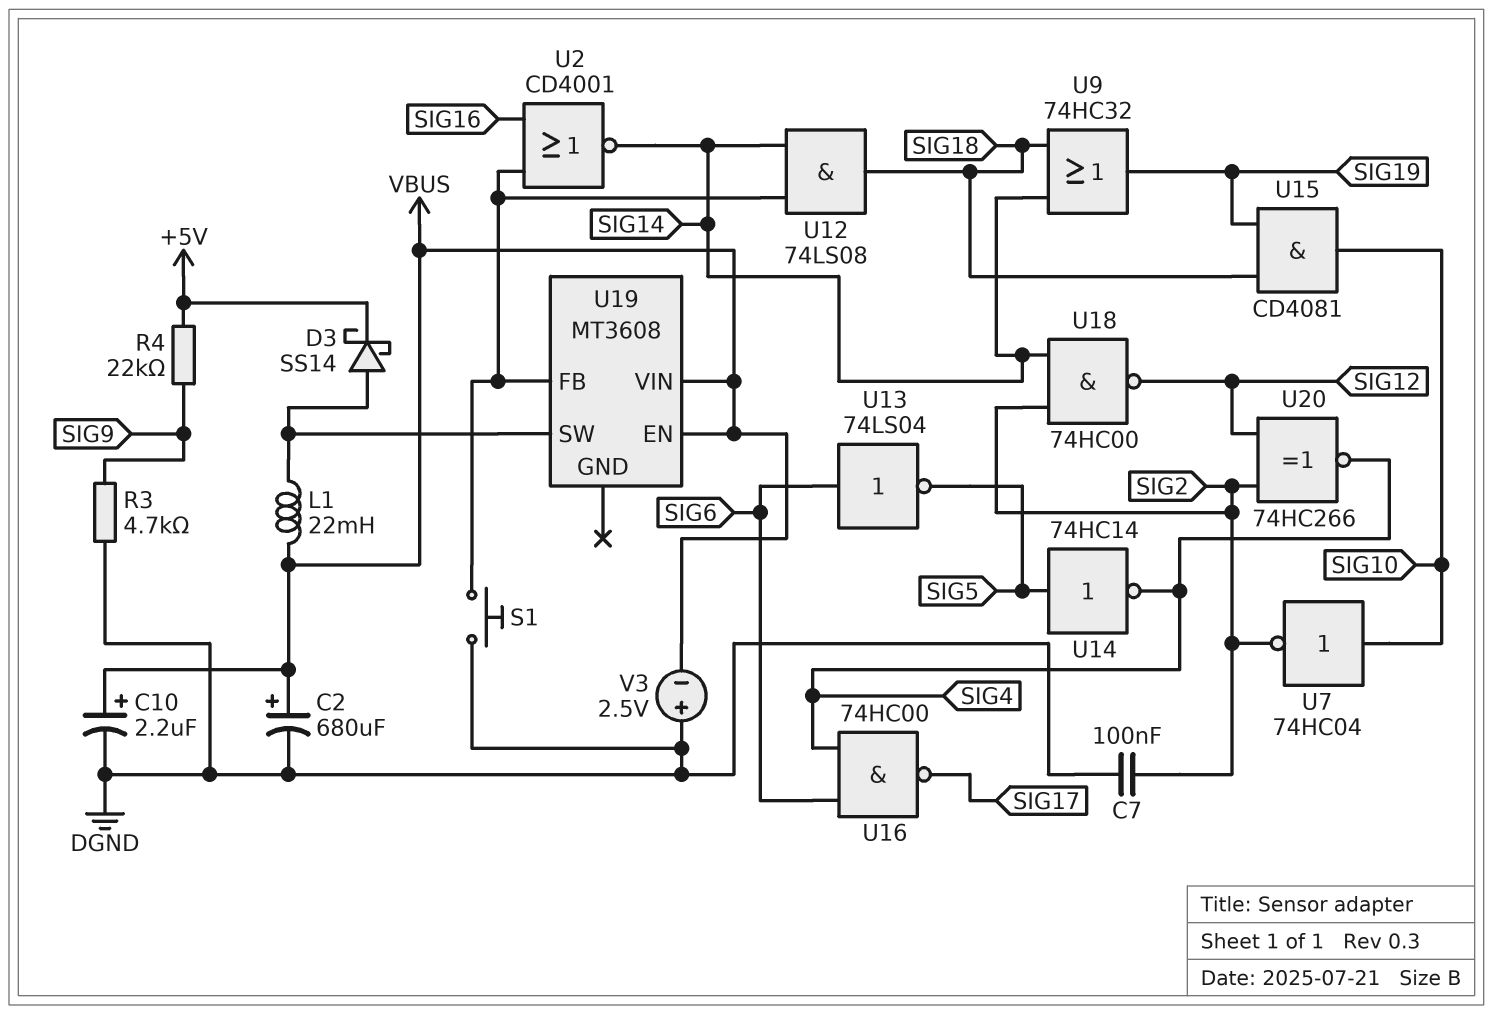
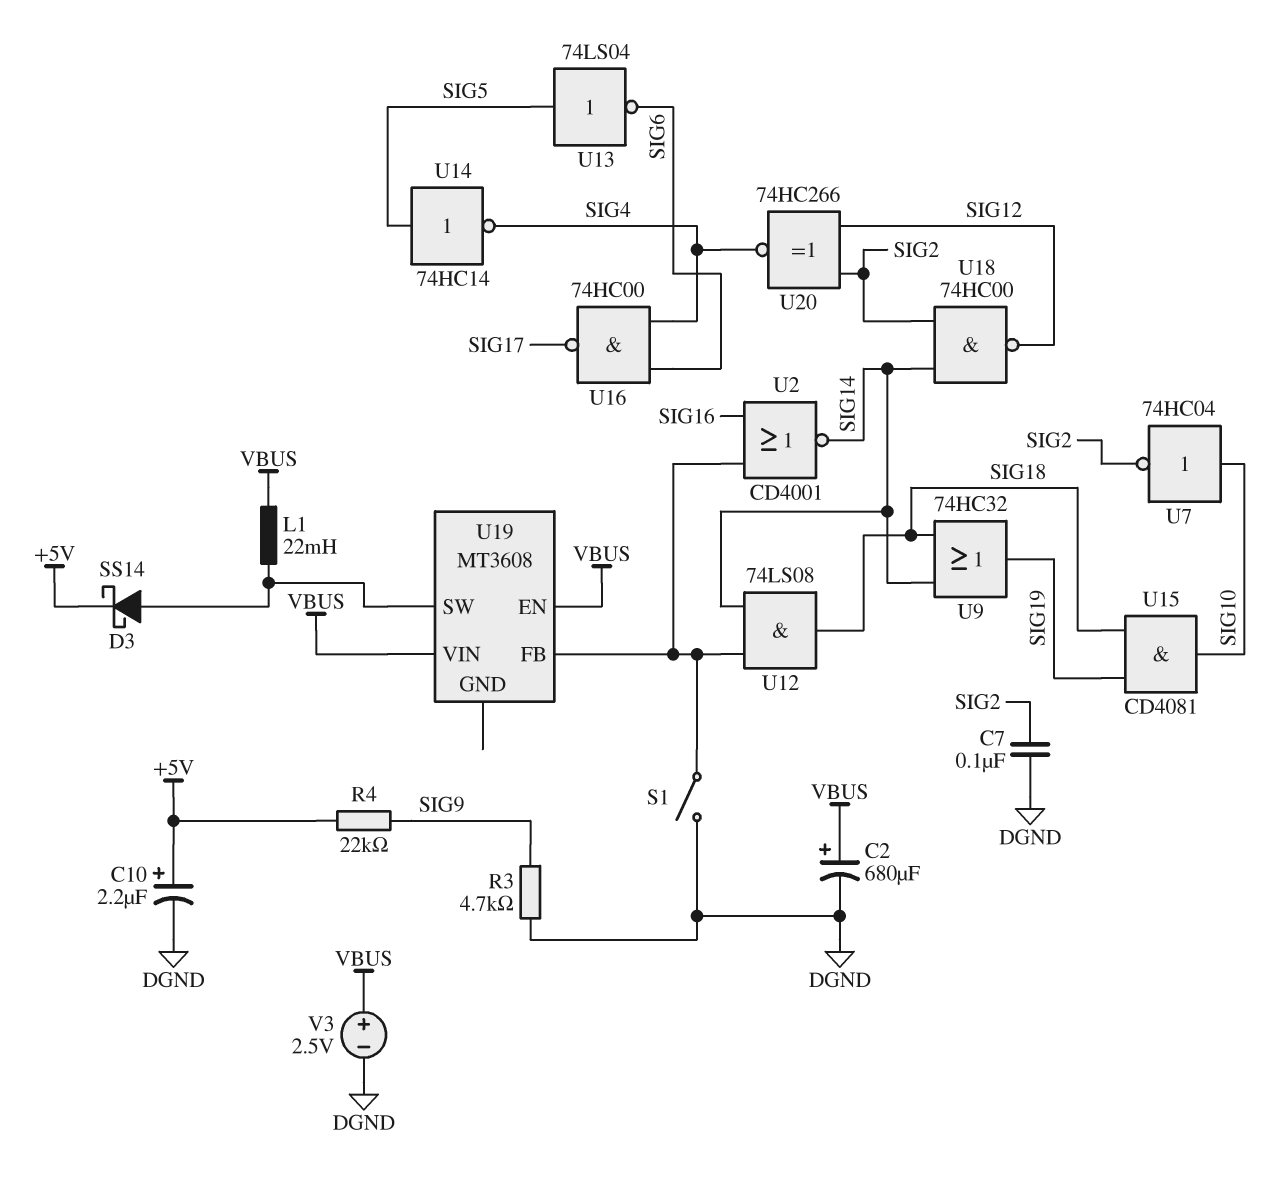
C10: 2.2uF (plus VBUS, minus DGND) -> 2.2uF (plus +5V, minus DGND)
S1: button (DGND, U19/FB) -> switch (DGND, U19/FB)
U13: NOT 74LS04 (in SIG6, out SIG5) -> NOT 74LS04 (in SIG5, out SIG6)
V3: 2.5V (plus DGND, minus VBUS) -> 2.5V (plus VBUS, minus DGND)

